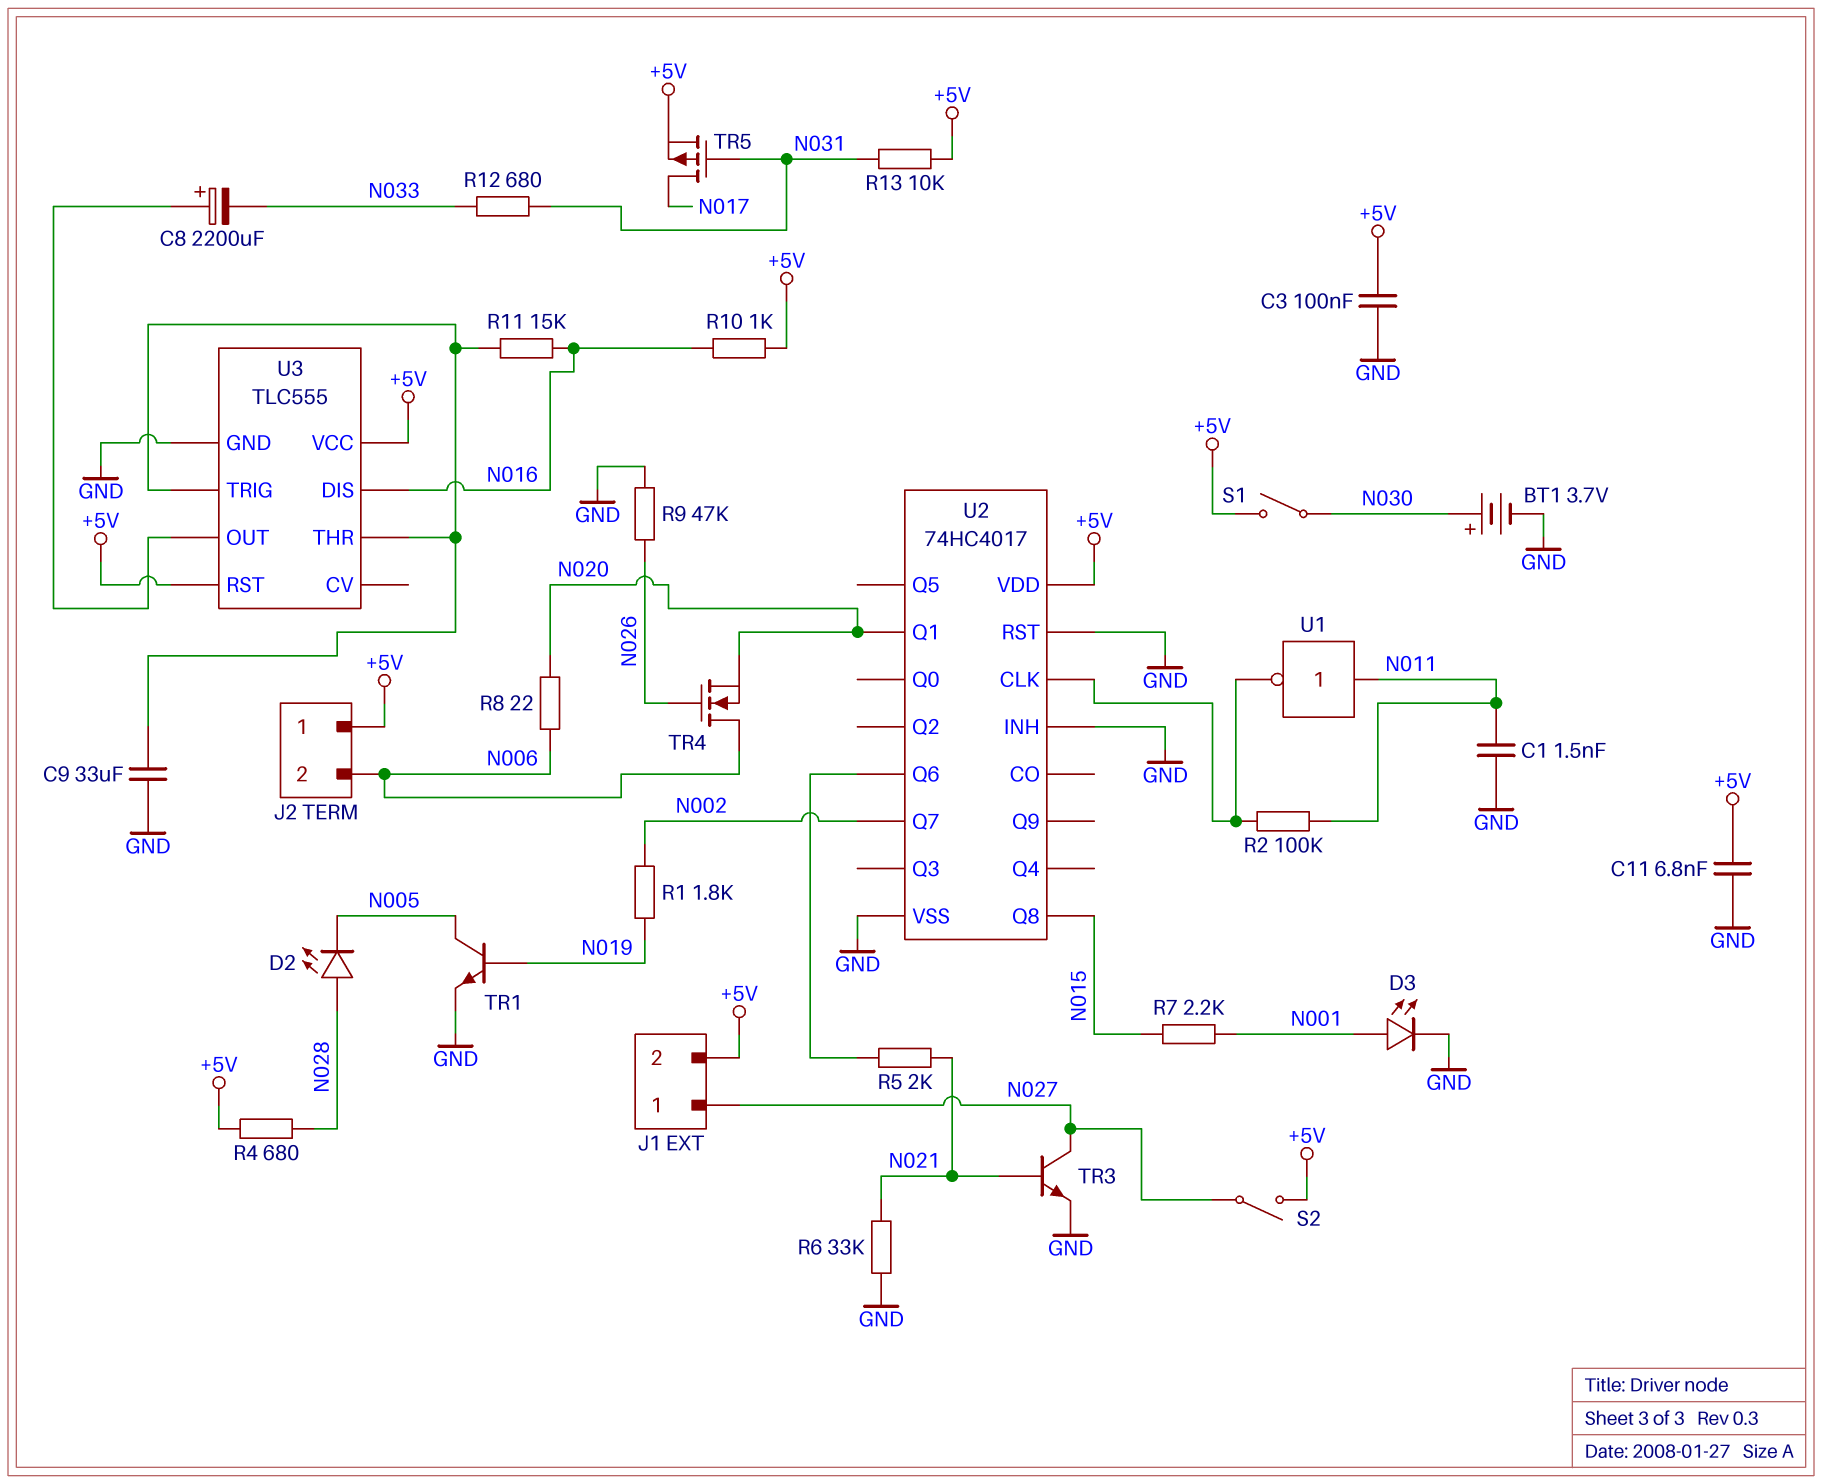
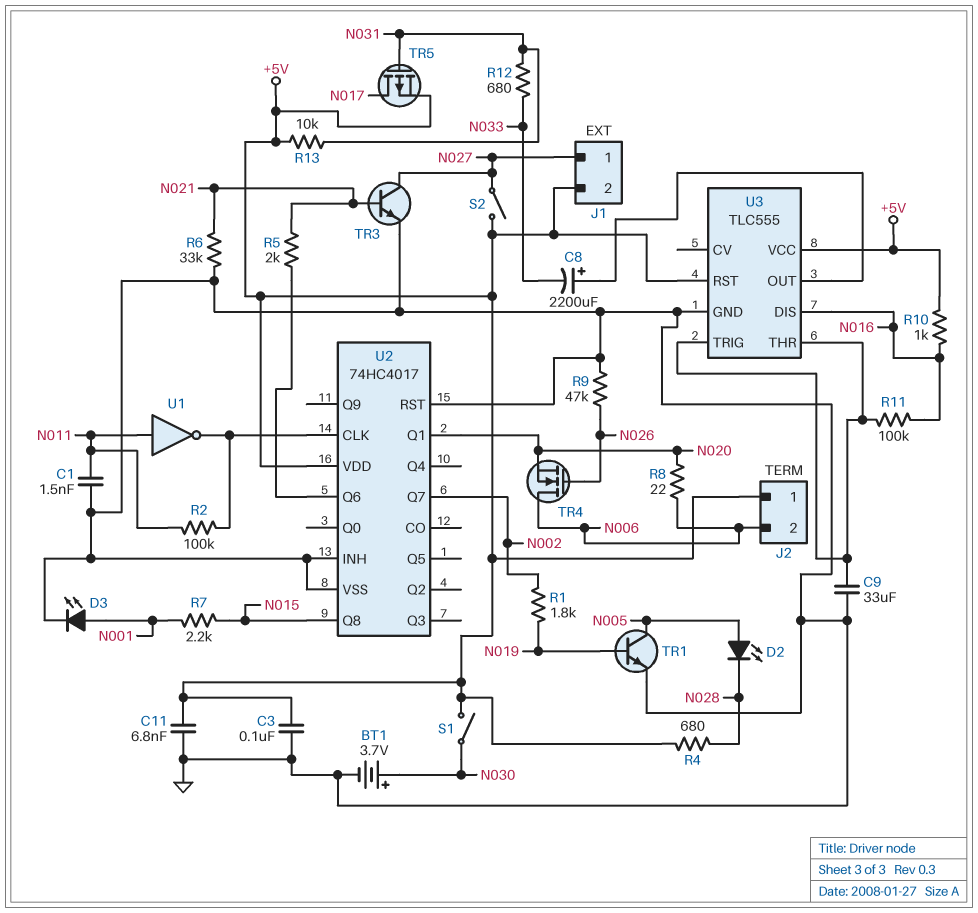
D2: LED (A N028, K N005) -> LED (A N005, K N028)
R11: 15k (N016, U3/THR) -> 100k (N016, U3/THR)

